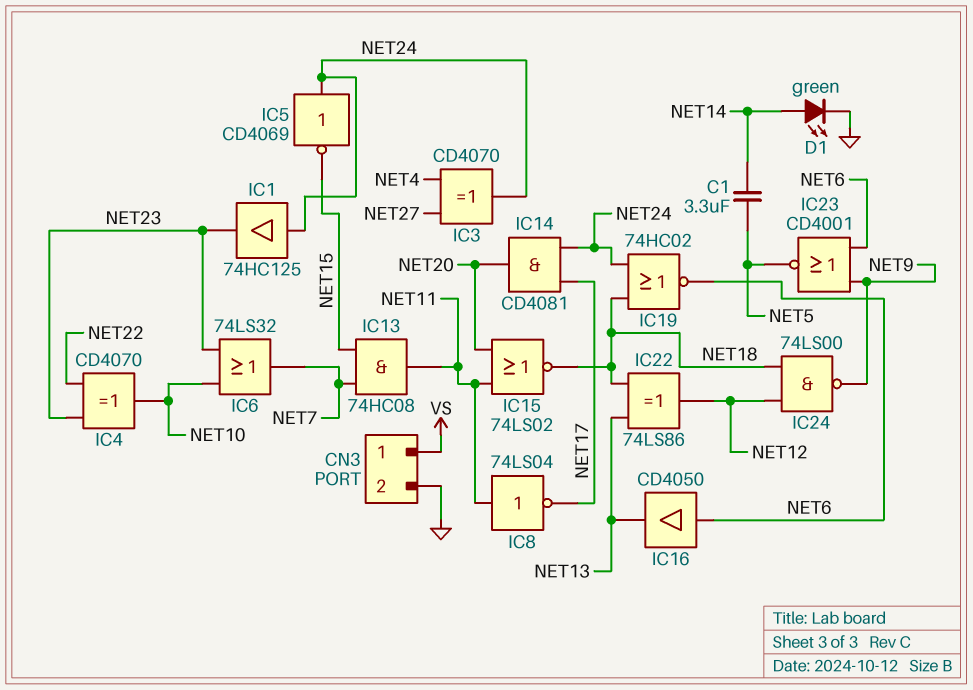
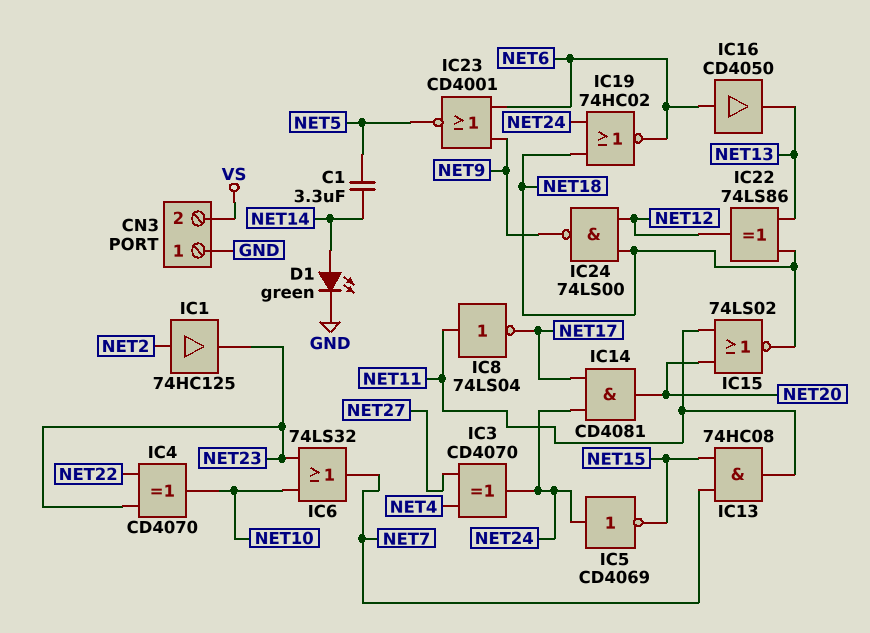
CN3 pin 1: VS -> GND
CN3 pin 2: GND -> VS
IC1: buffer 74HC125 (in NET24, out NET23) -> buffer 74HC125 (in NET2, out NET23)

